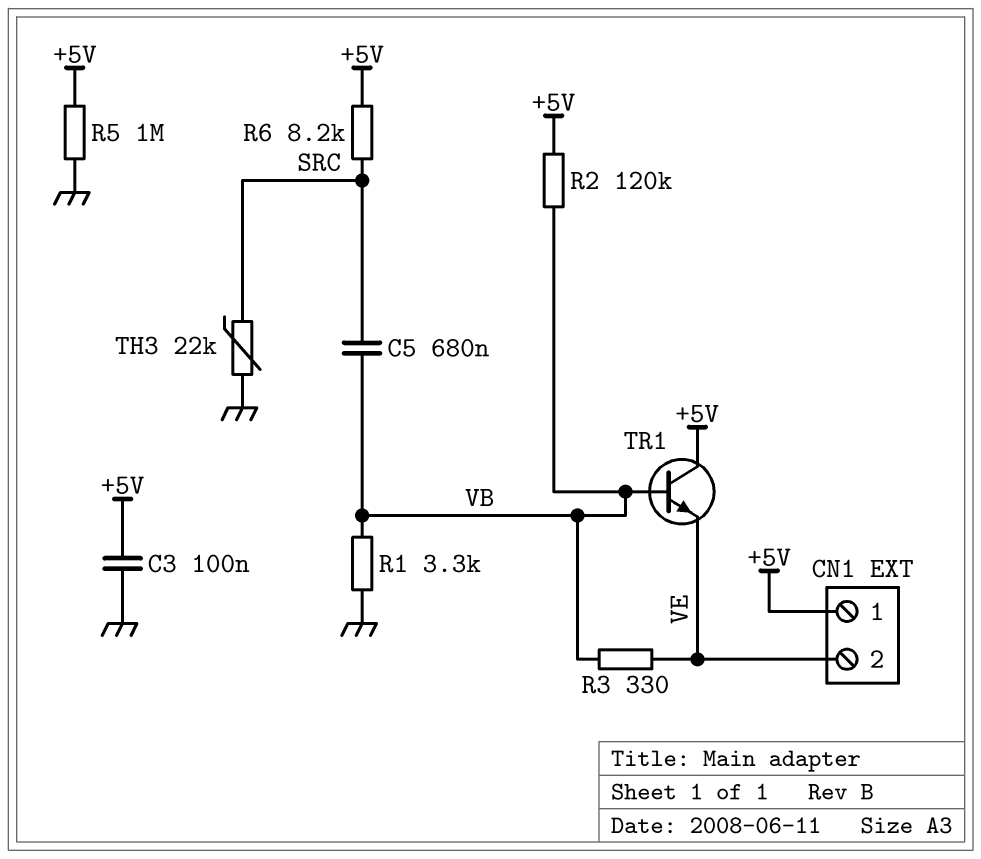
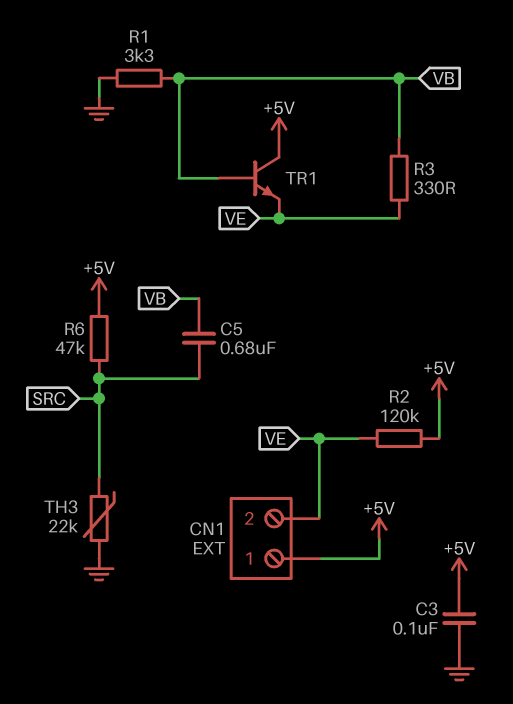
R2: 120k (+5V, VB) -> 120k (+5V, VE)
R5: 1M (+5V, GND) -> none
R6: 8.2k (+5V, SRC) -> 47k (+5V, SRC)

